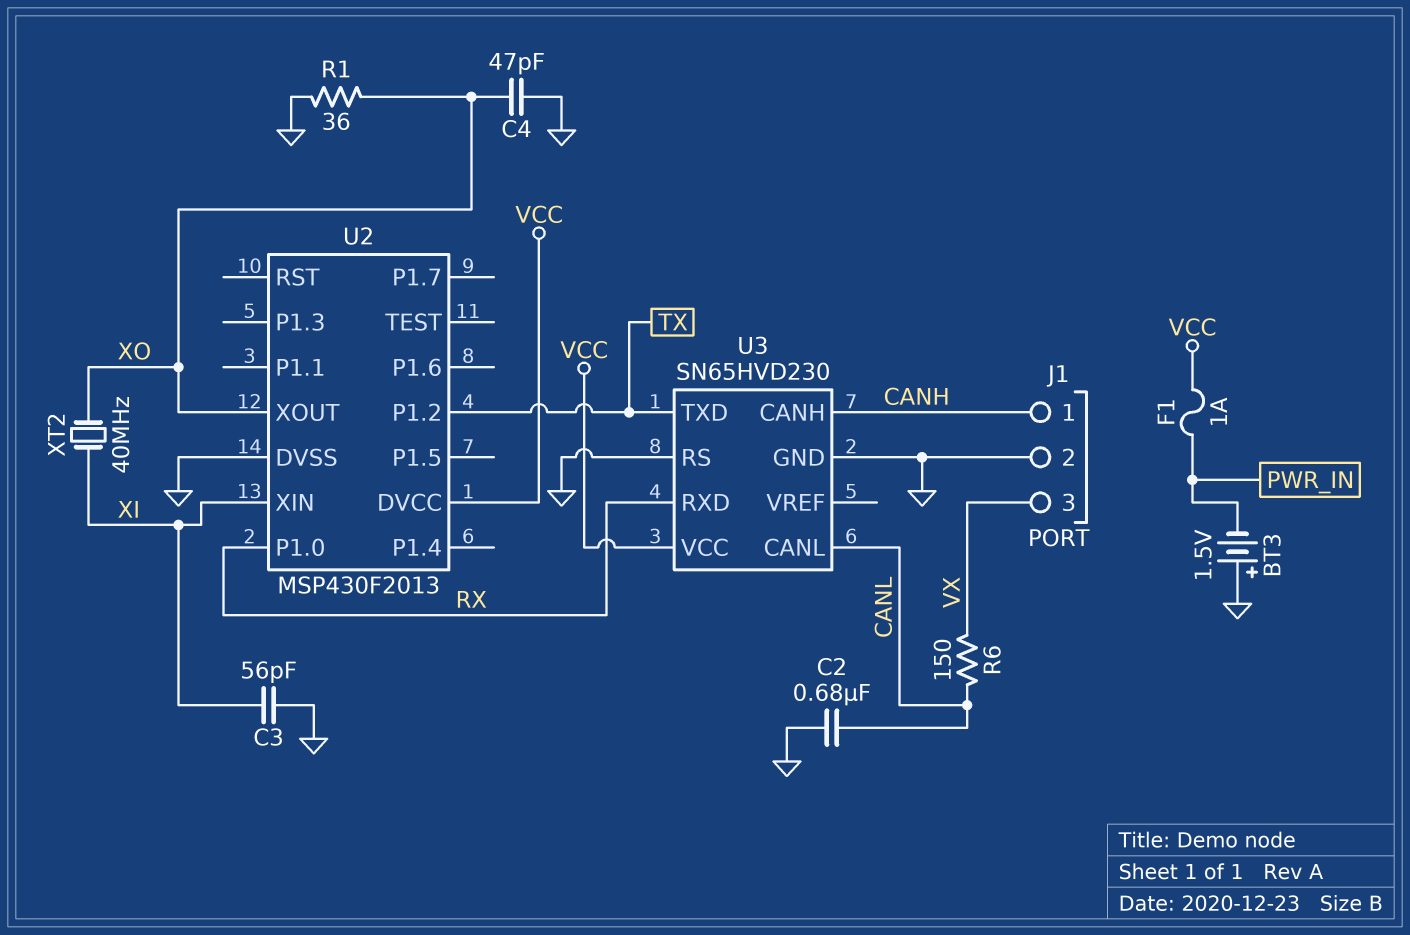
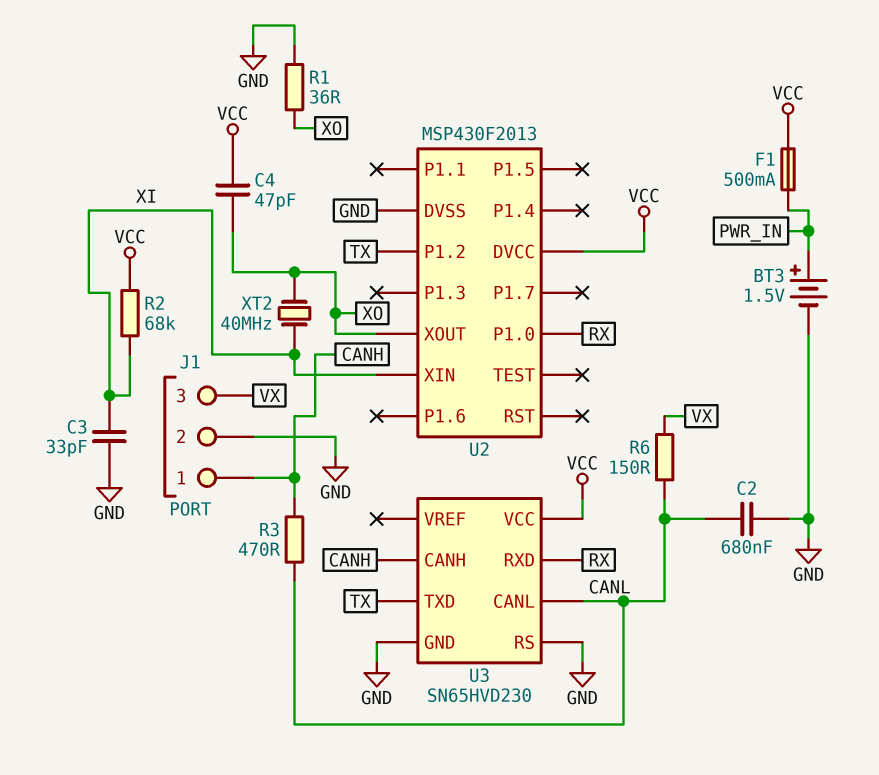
BT3: 1.5V (plus GND, minus PWR_IN) -> 1.5V (plus PWR_IN, minus GND)
C3: 56pF (GND, XI) -> 33pF (GND, XI)
C4: 47pF (GND, XO) -> 47pF (VCC, XO)
F1: 1A (PWR_IN, VCC) -> 500mA (PWR_IN, VCC)
R2: none -> 68k (VCC, XI)
R3: none -> 470 (CANH, CANL)

